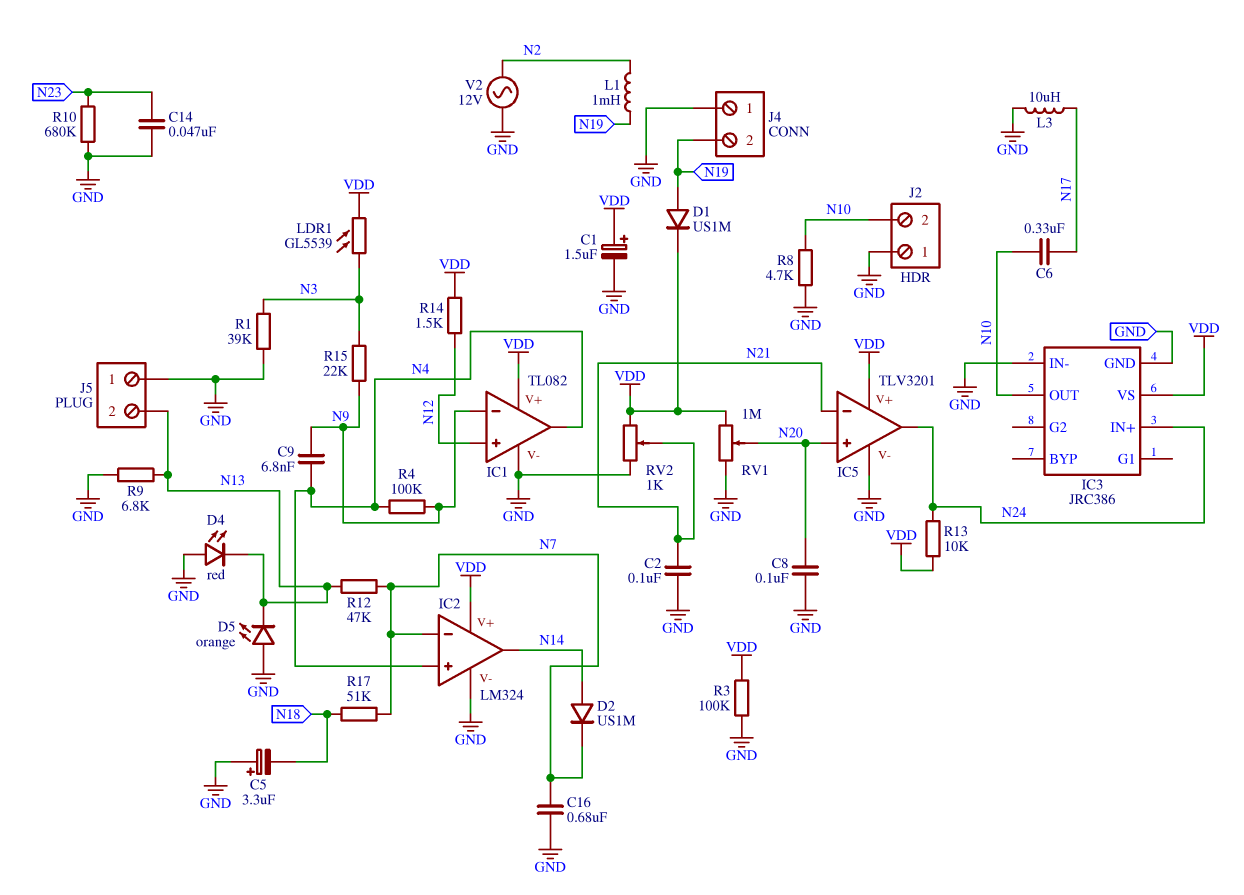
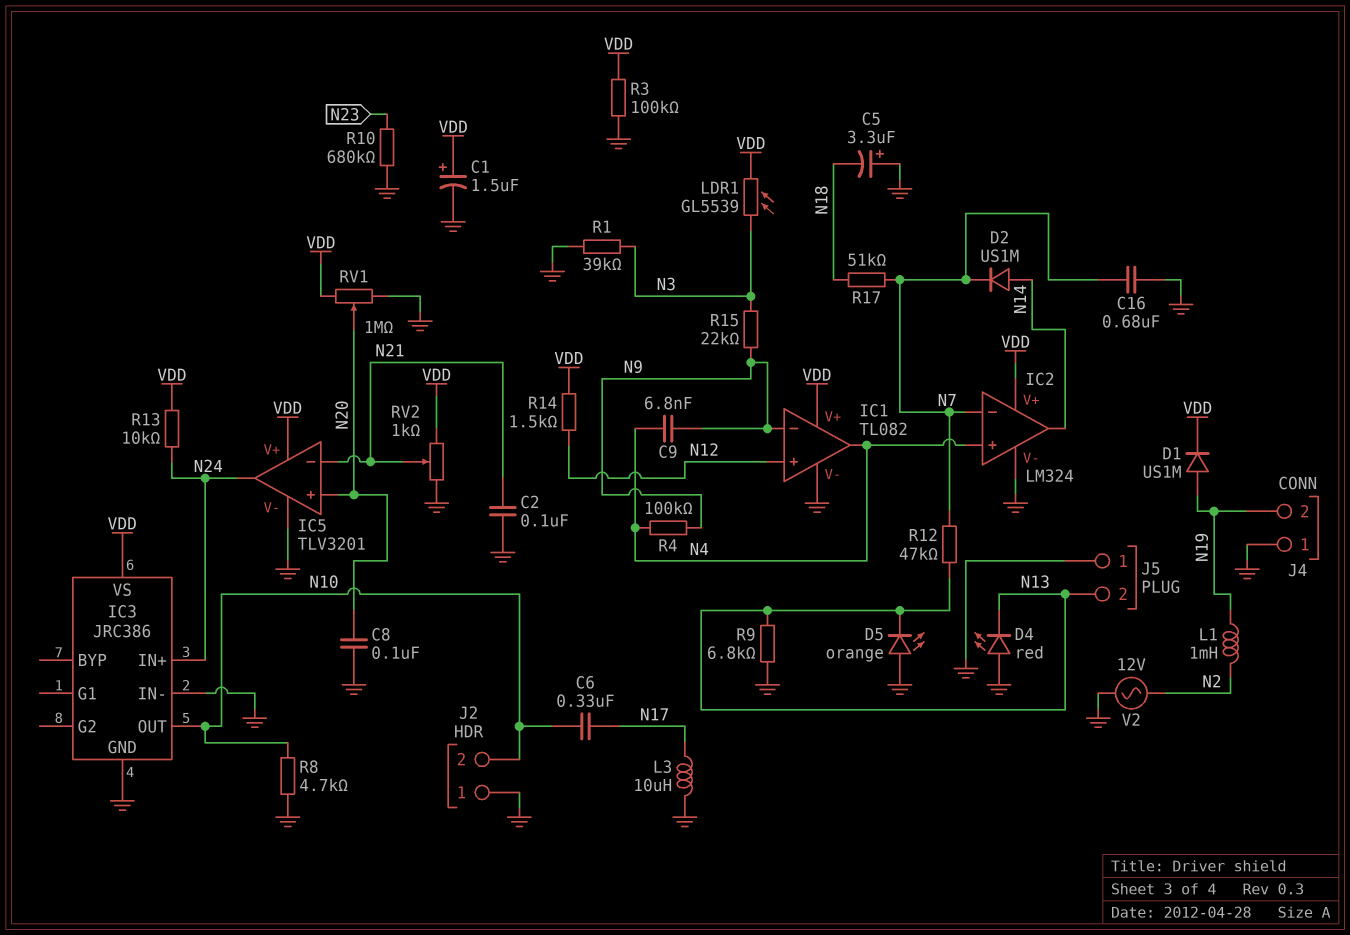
C14: 47nF (GND, N23) -> none

